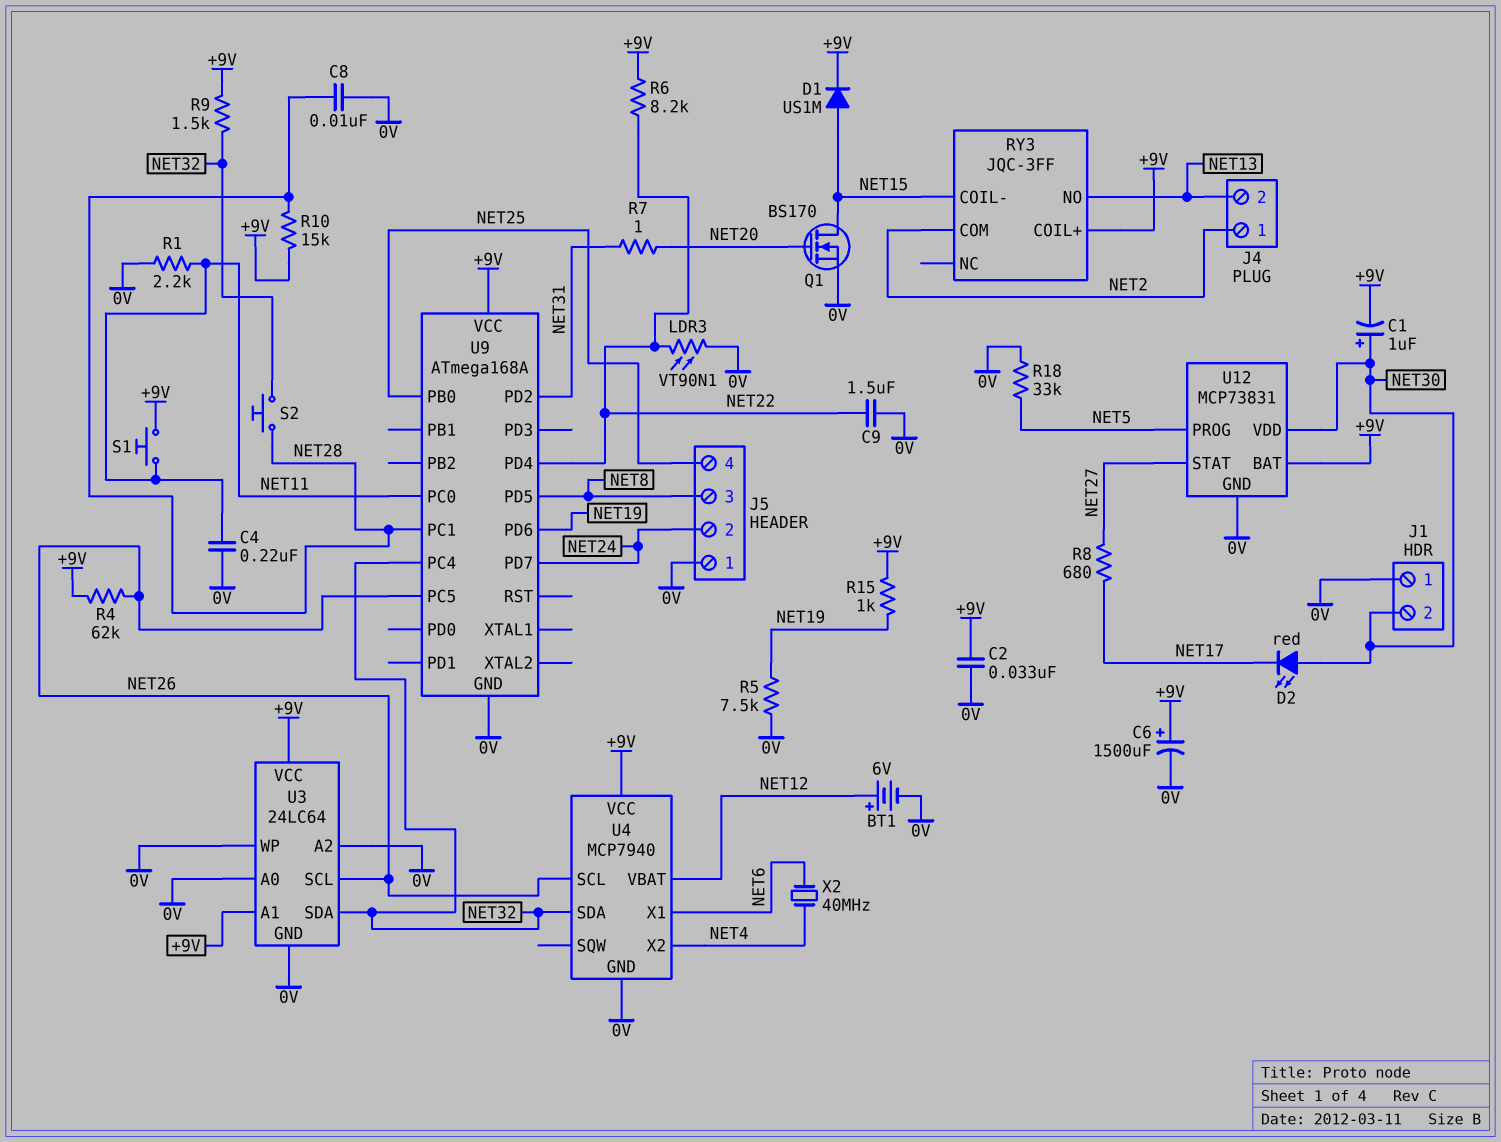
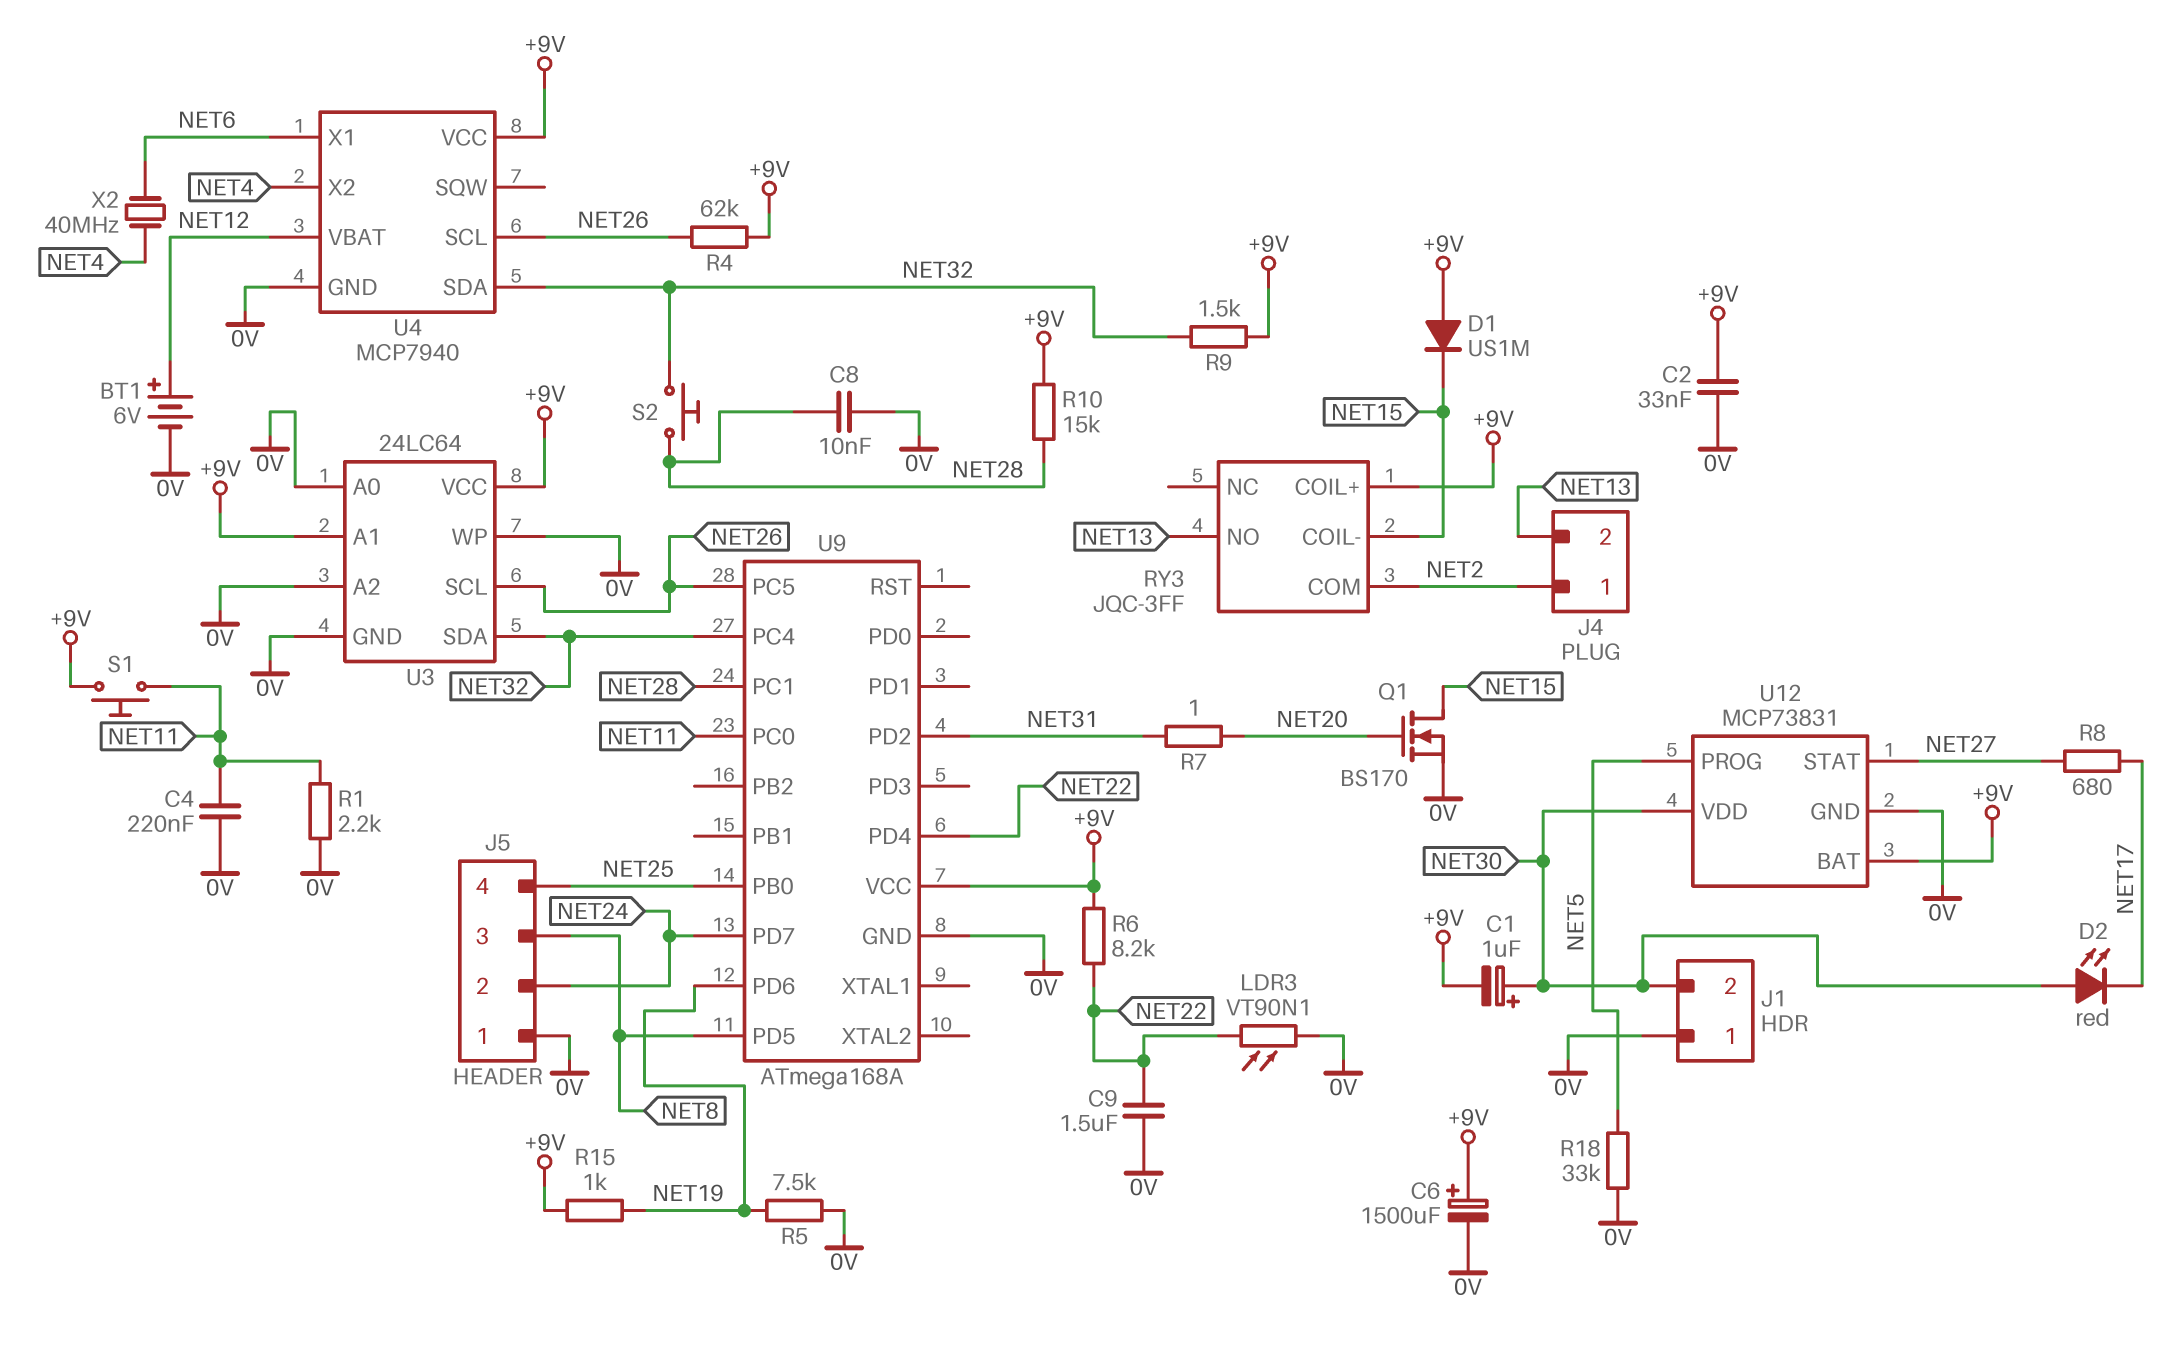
D1: diode US1M (A NET15, K +9V) -> diode US1M (A +9V, K NET15)

